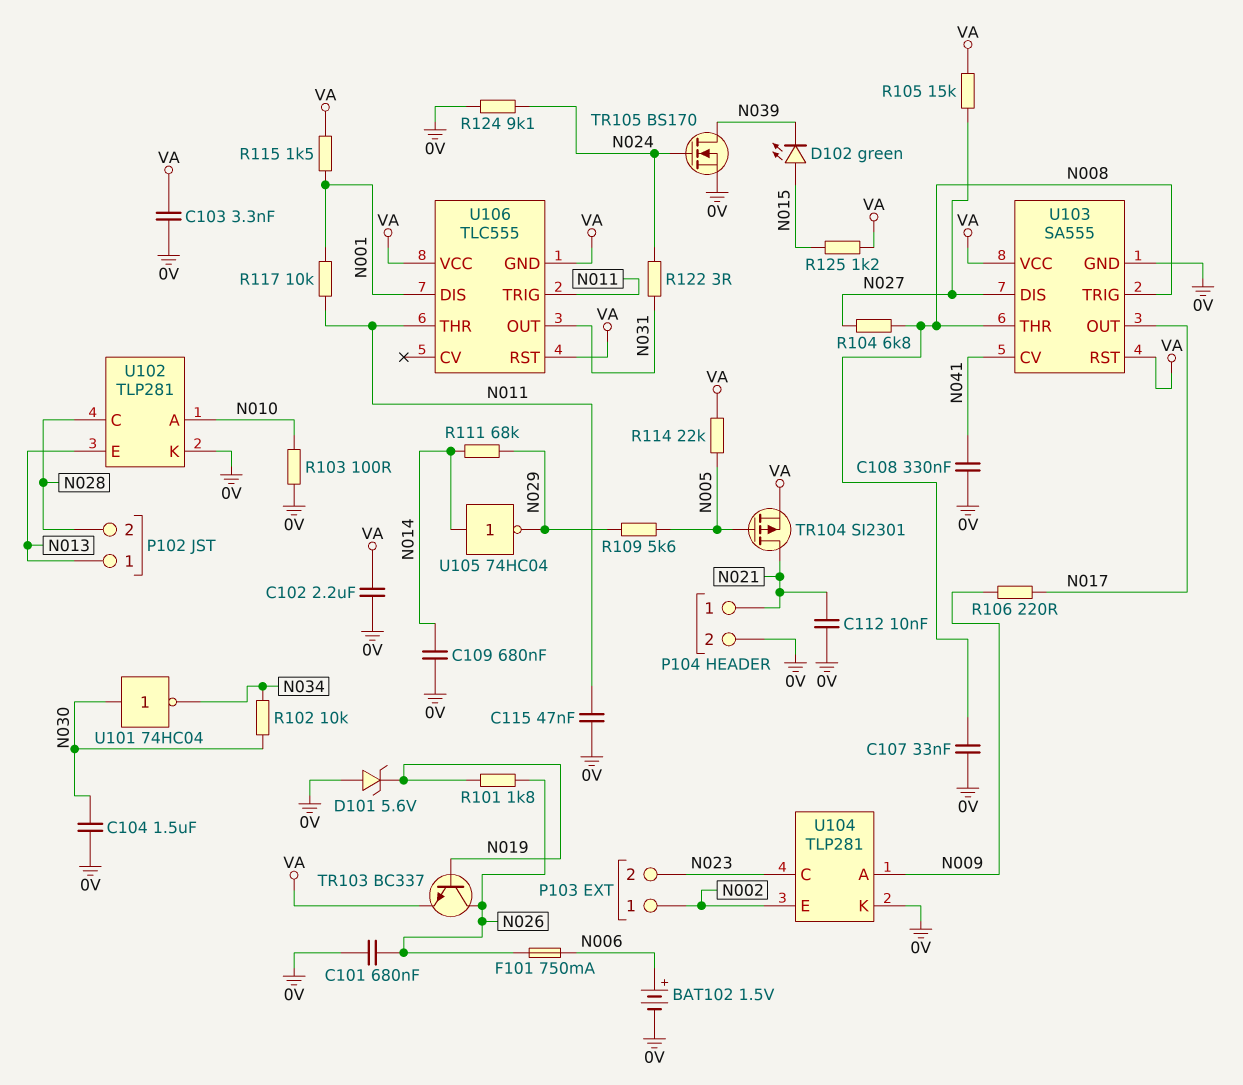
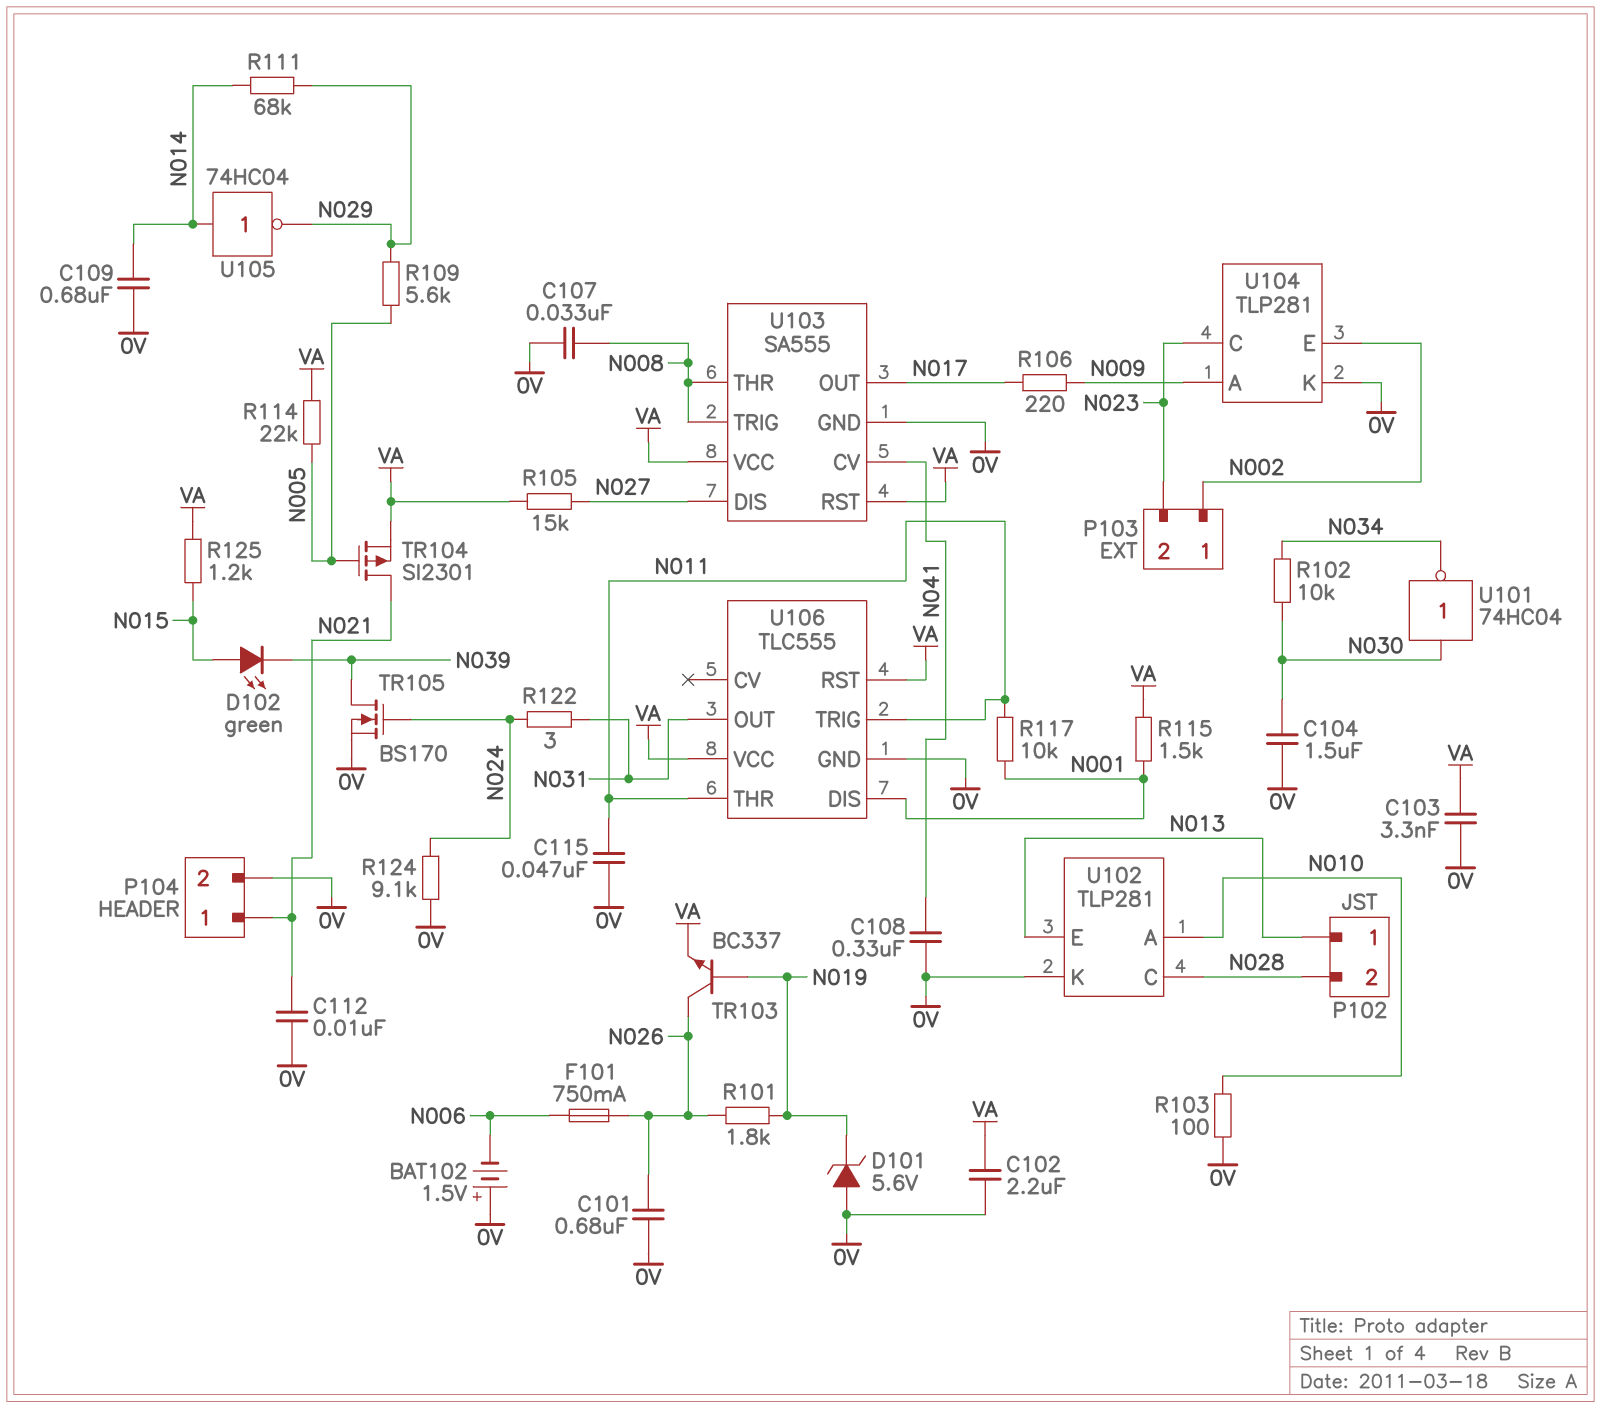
BAT102: 1.5V (plus N006, minus 0V) -> 1.5V (plus 0V, minus N006)
R104: 6.8k (N008, N027) -> none
U106 pin GND: VA -> 0V

